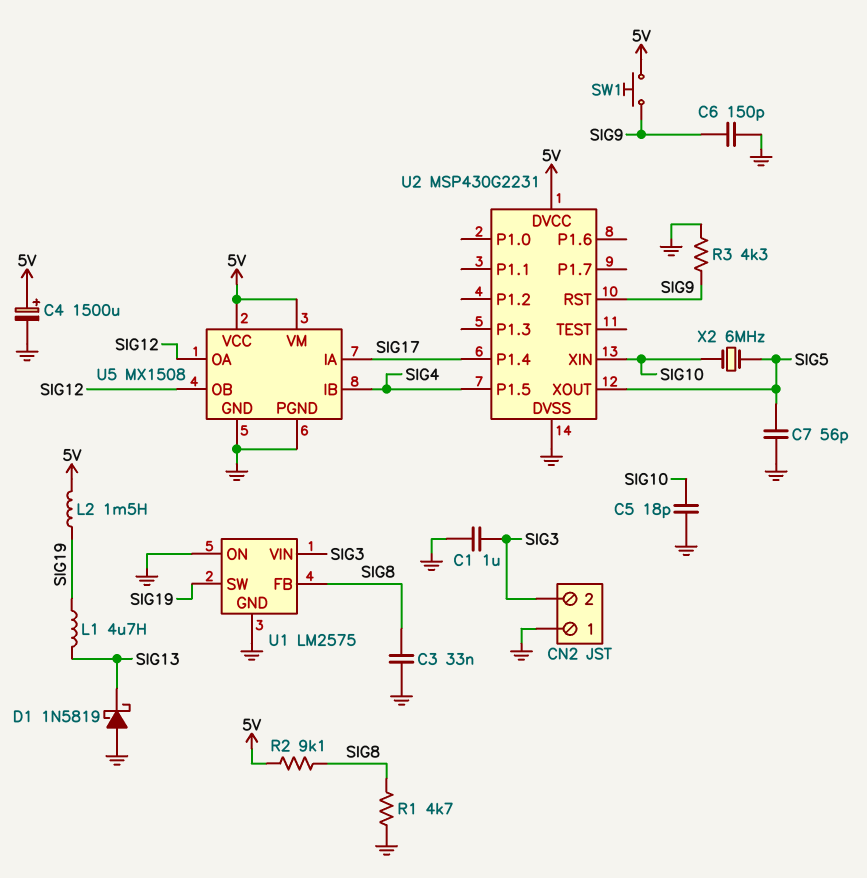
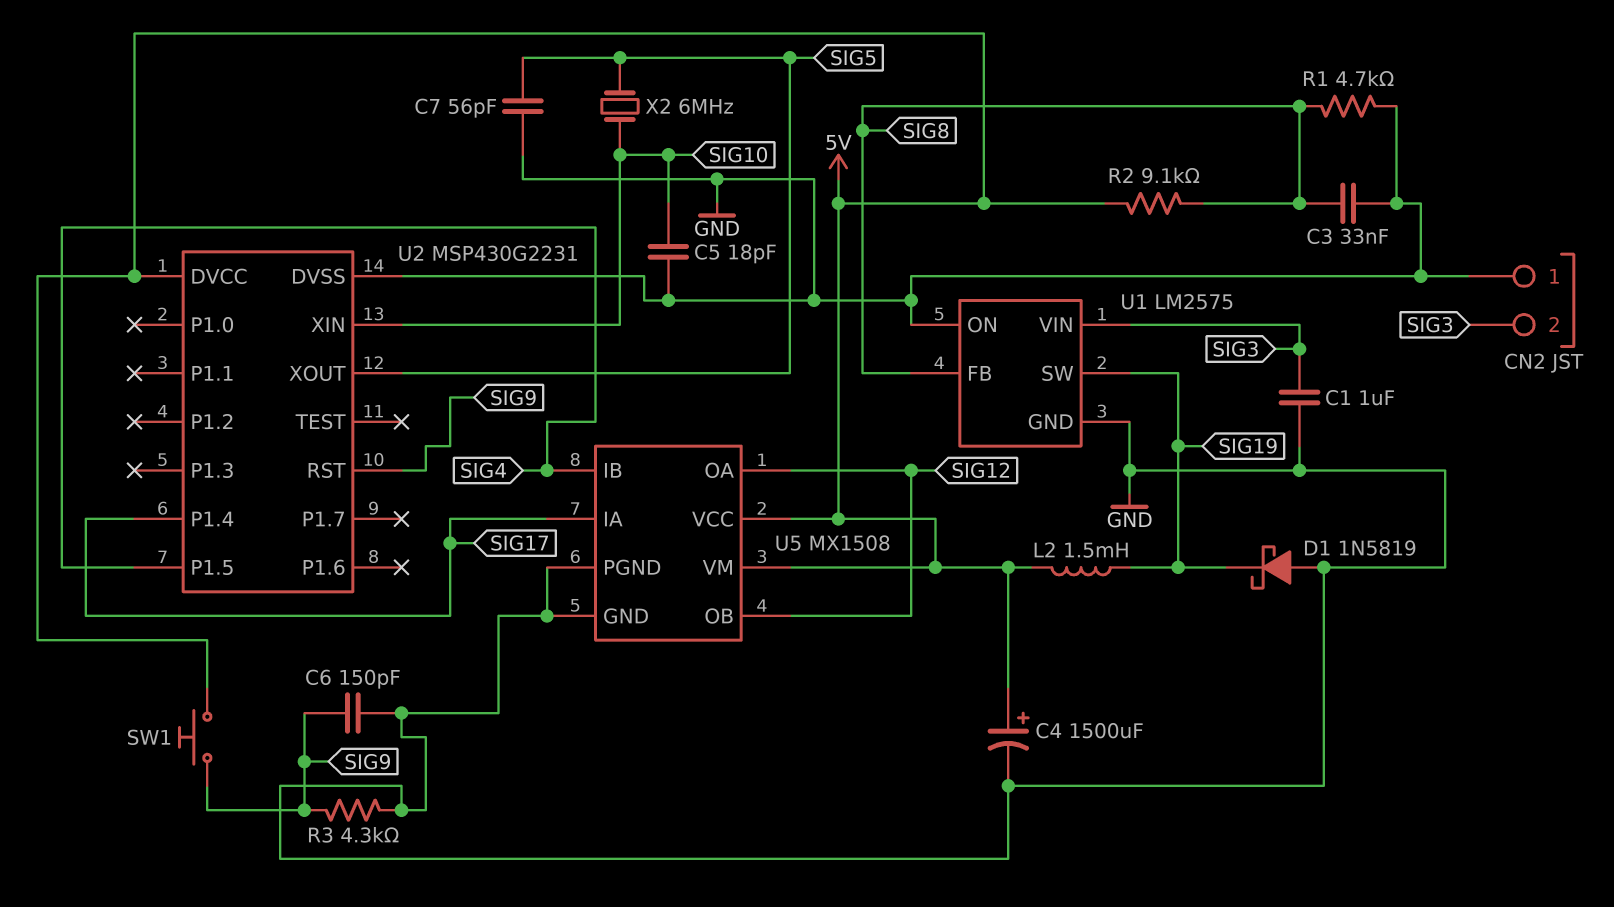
D1: schottky 1N5819 (A GND, K SIG13) -> schottky 1N5819 (A GND, K SIG19)
L1: 4.7uH (SIG13, SIG19) -> none

